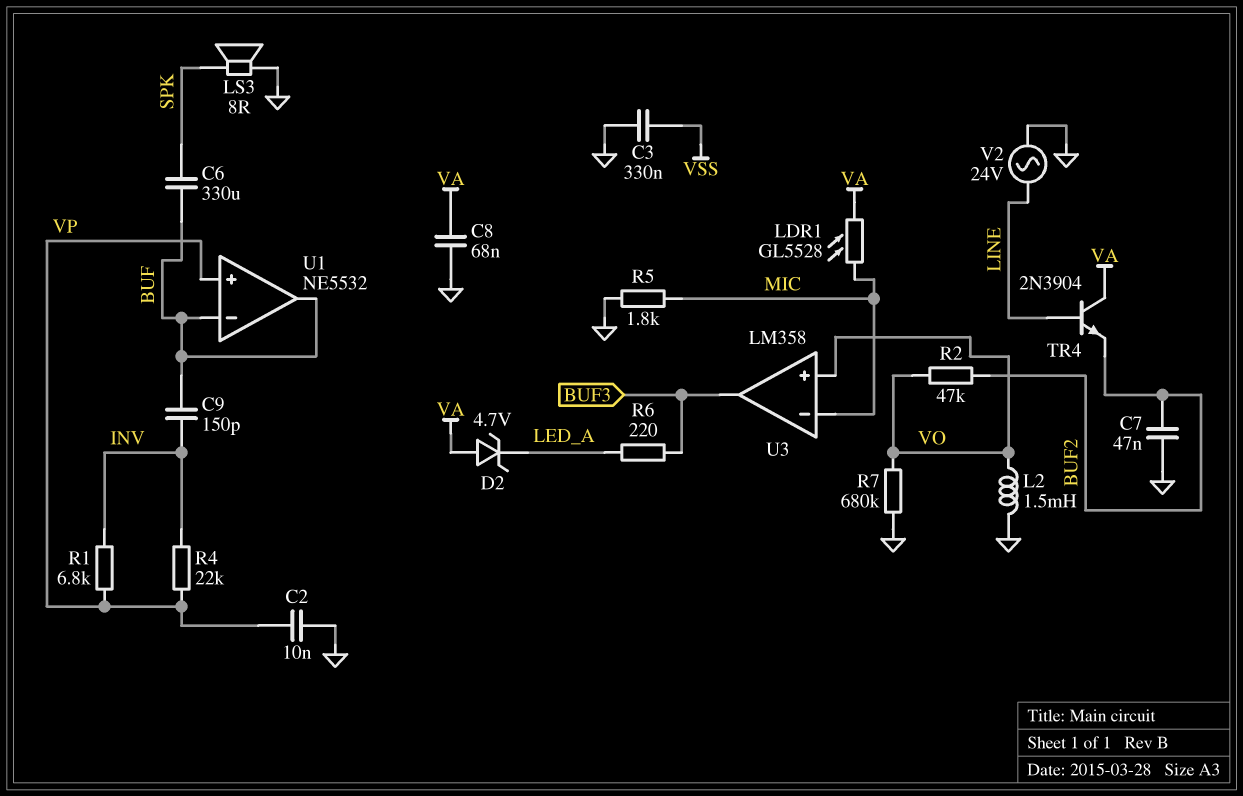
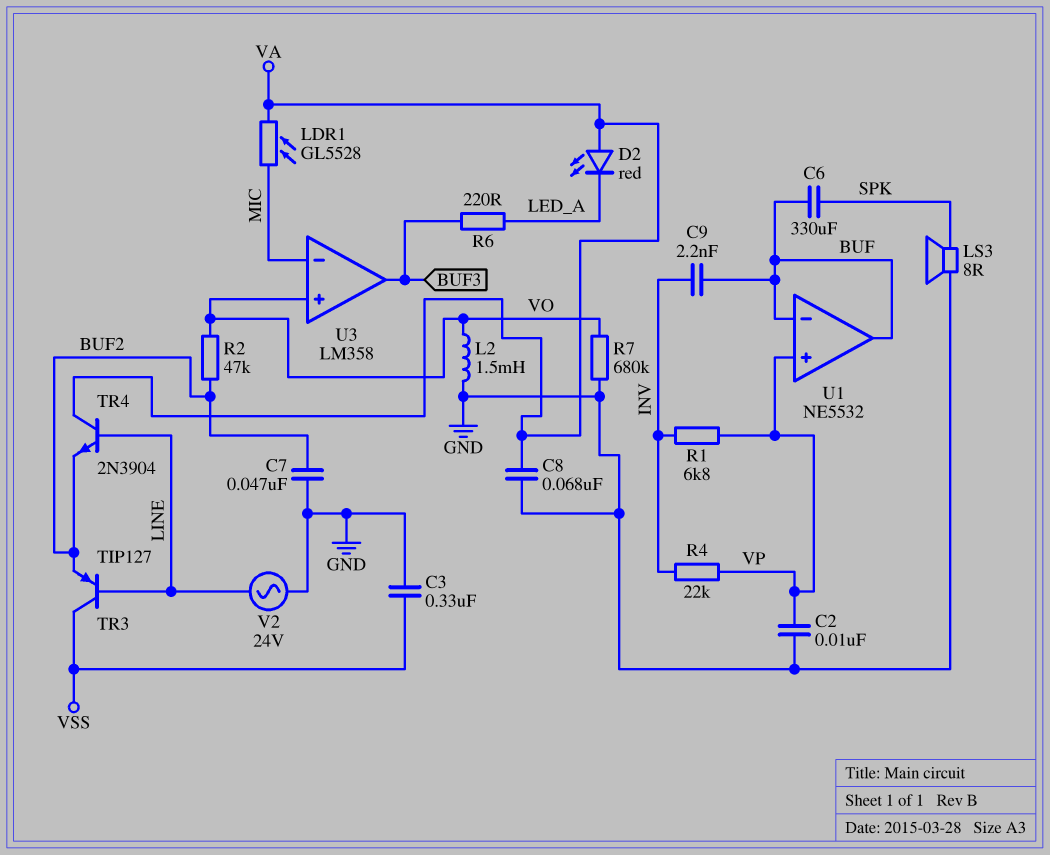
C9: 150pF (BUF, INV) -> 2.2nF (BUF, INV)
D2: zener 4.7V (A VA, K LED_A) -> LED red (A VA, K LED_A)
R5: 1.8k (GND, MIC) -> none
TR3: none -> PNP TIP127 (B LINE, C VSS, E BUF2)

